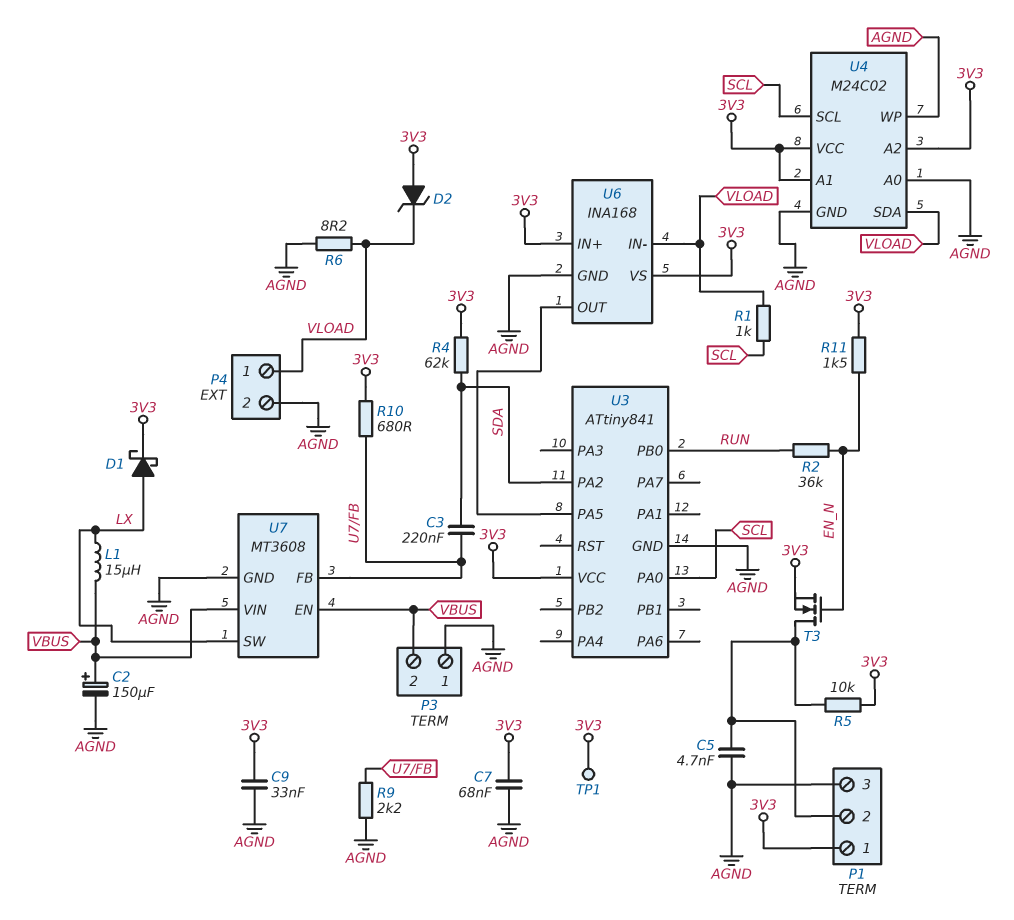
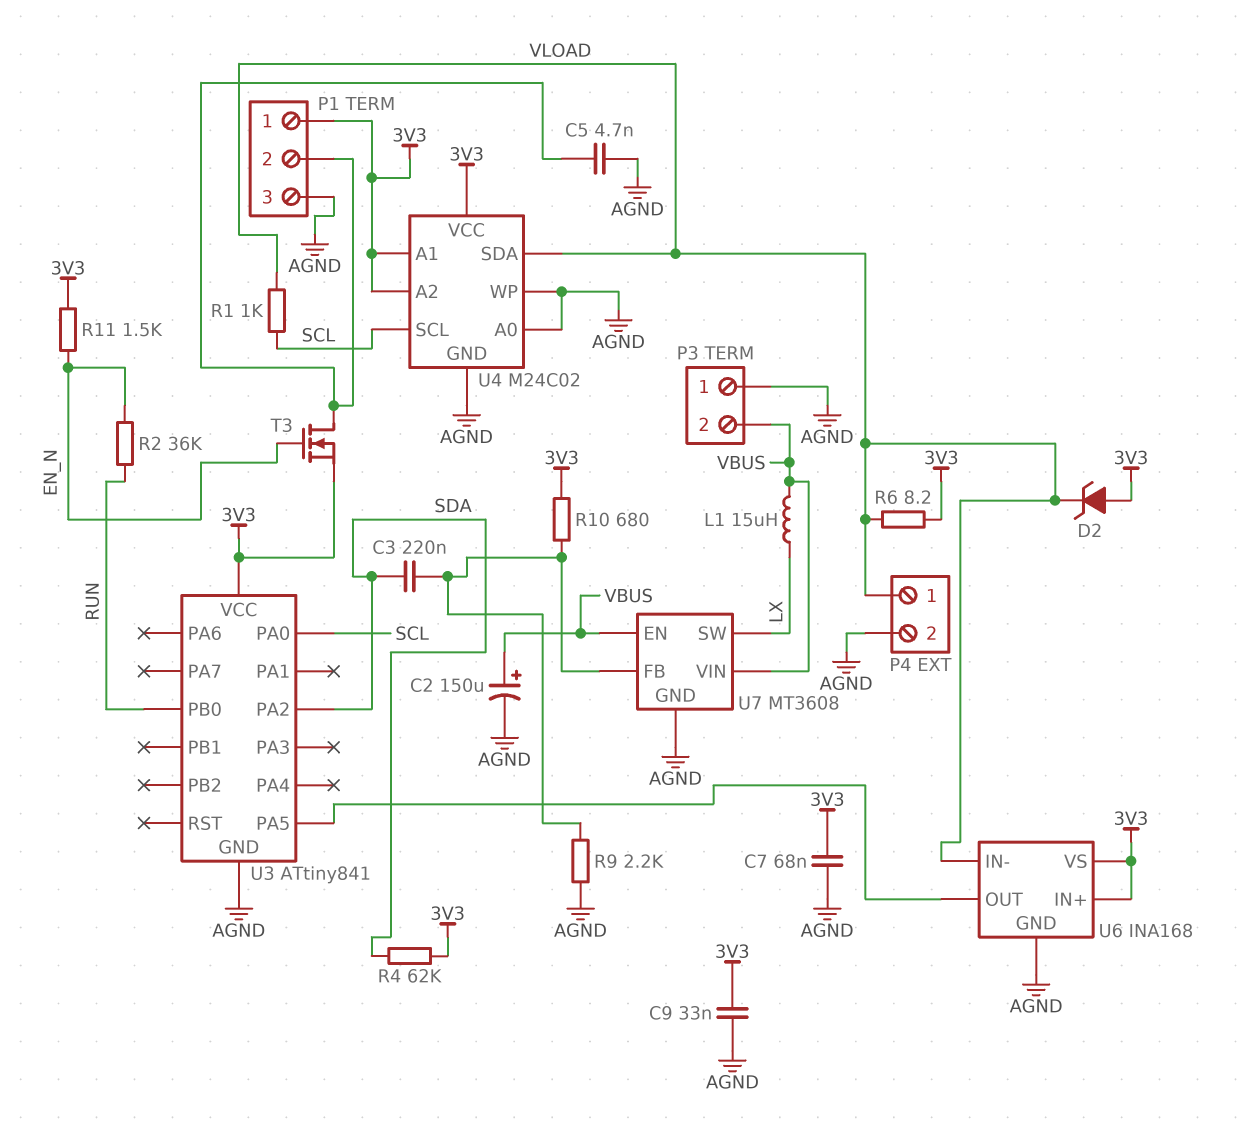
D1: schottky (A LX, K 3V3) -> none
R5: 10k (3V3, P1/2) -> none
R6: 8.2 (AGND, VLOAD) -> 8.2 (3V3, VLOAD)
TP1: test point (3V3) -> none

